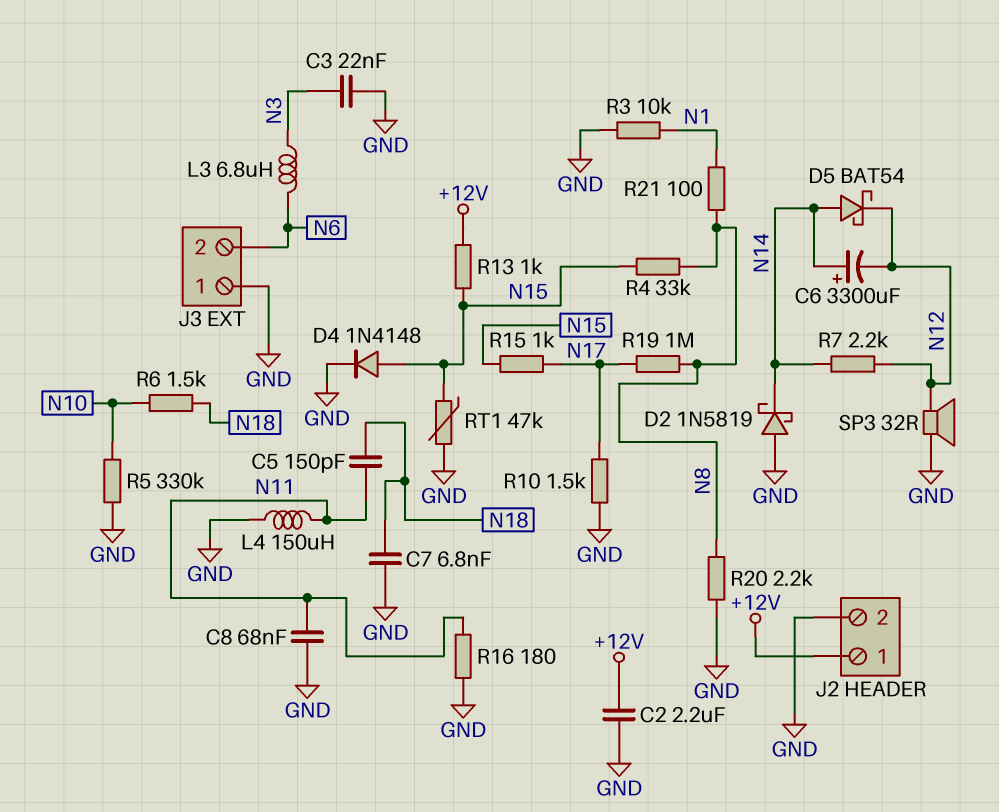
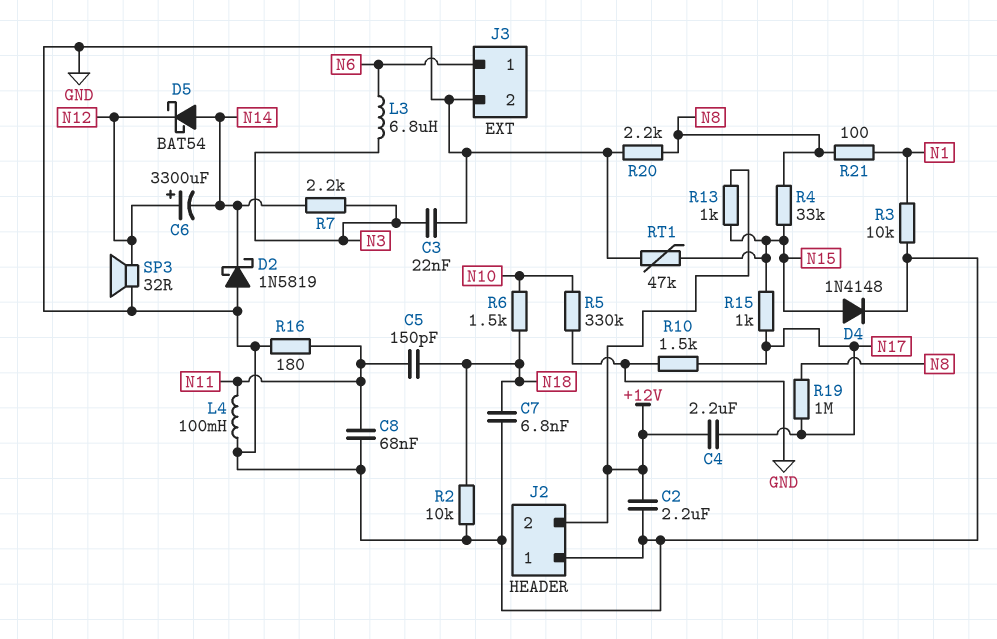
C4: none -> 2.2uF (+12V, N17)
C6: 3300uF (plus N14, minus N12) -> 3300uF (plus N12, minus N14)
J2 pin 1: +12V -> GND
J2 pin 2: GND -> +12V
J3 pin 1: GND -> N6
J3 pin 2: N6 -> GND
L4: 150uH (GND, N11) -> 100mH (GND, N11)
R2: none -> 10k (GND, N18)
R7: 2.2k (N12, N14) -> 2.2k (N3, N14)

